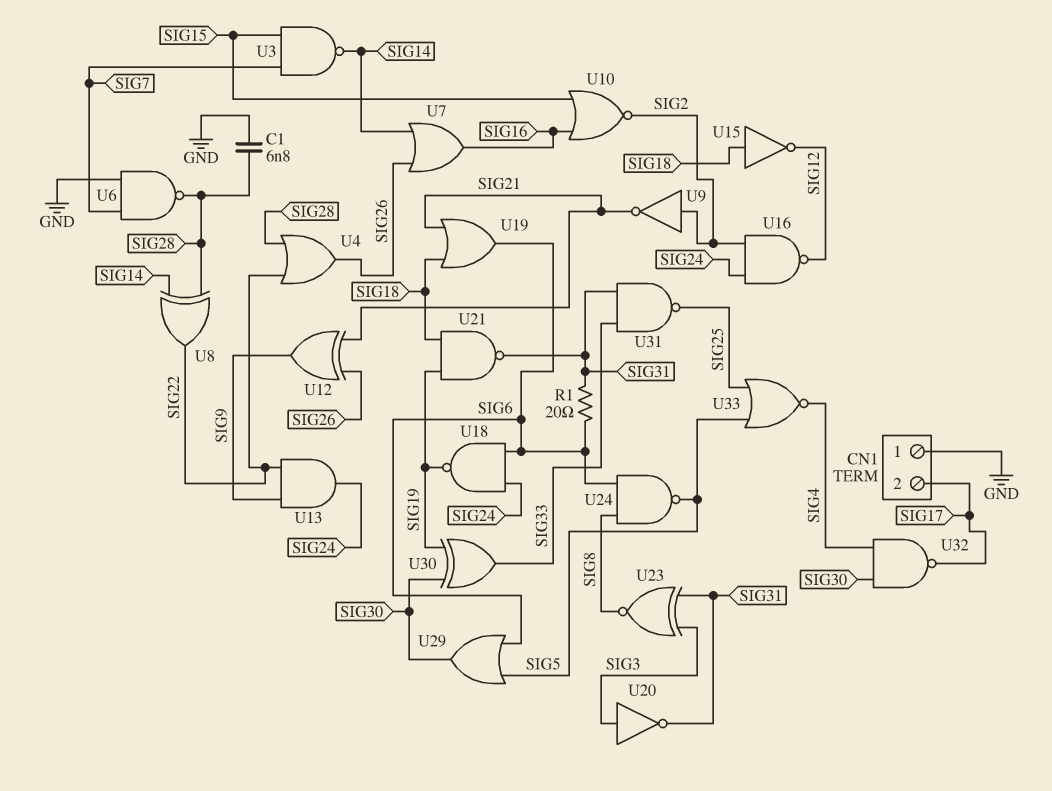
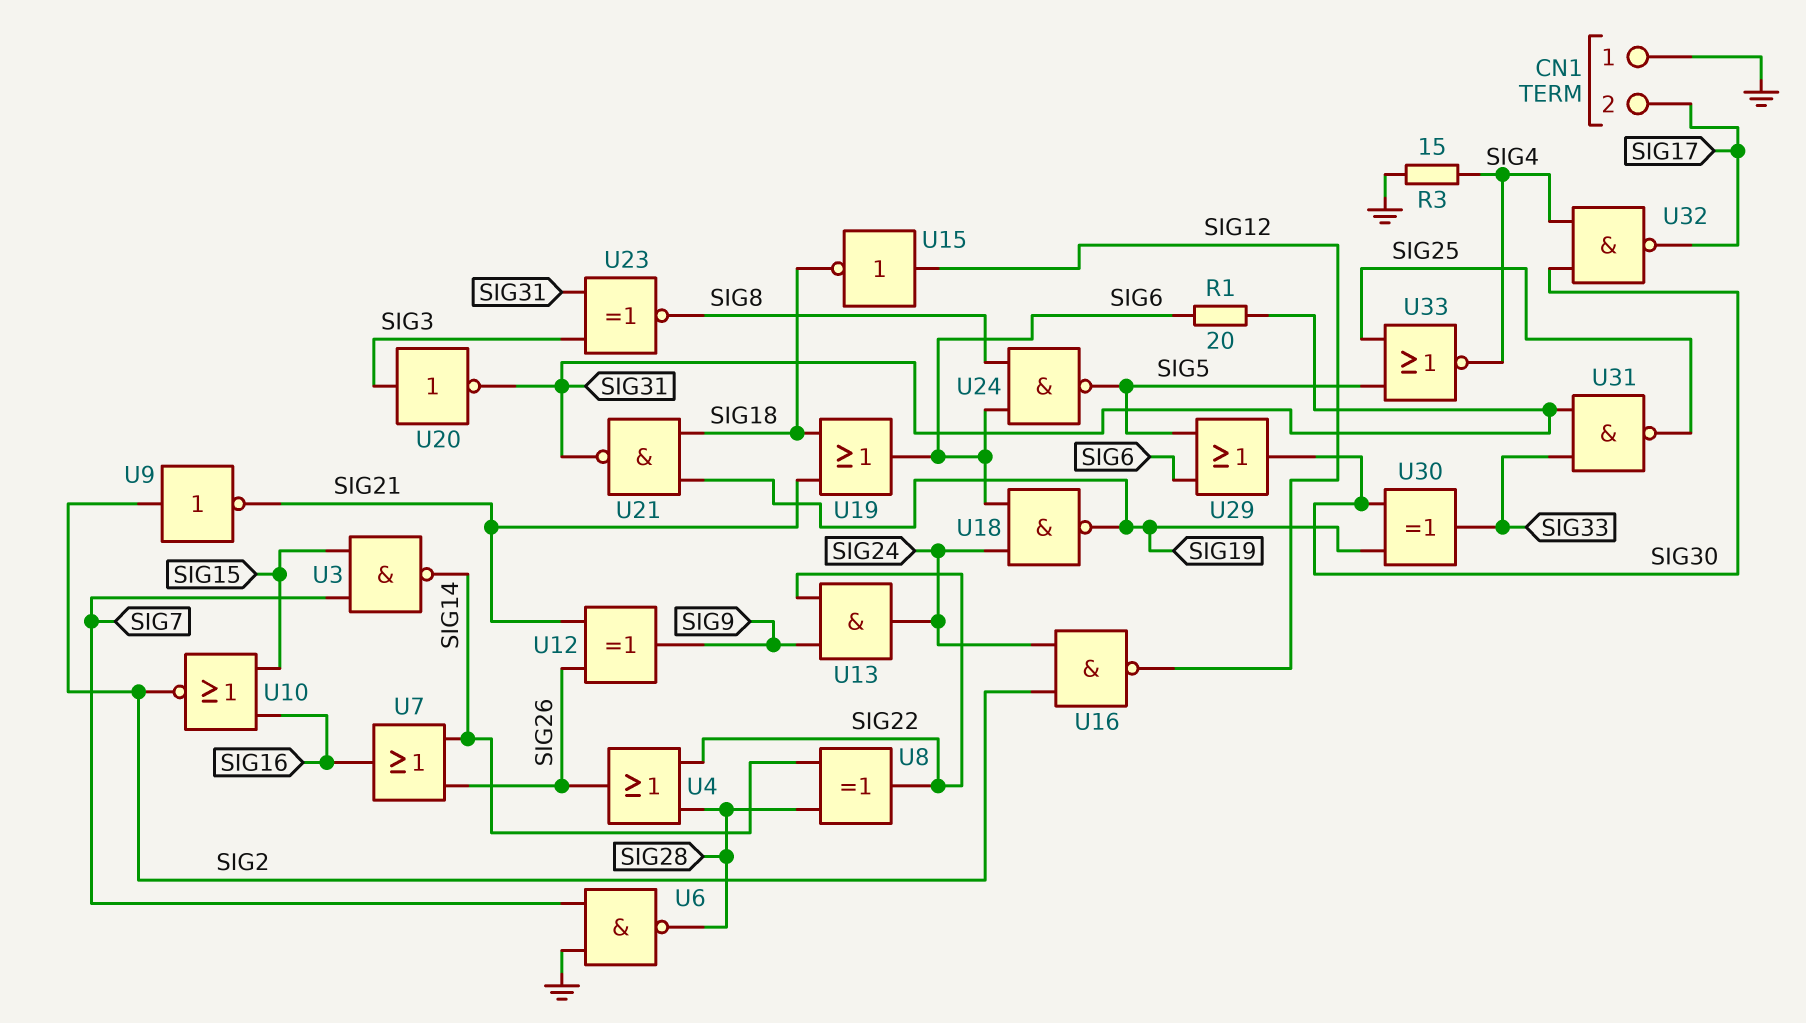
C1: 6.8nF (GND, SIG28) -> none
R3: none -> 15 (GND, SIG4)
U15: NOT (in SIG18, out SIG12) -> NOT (in SIG12, out SIG18)

